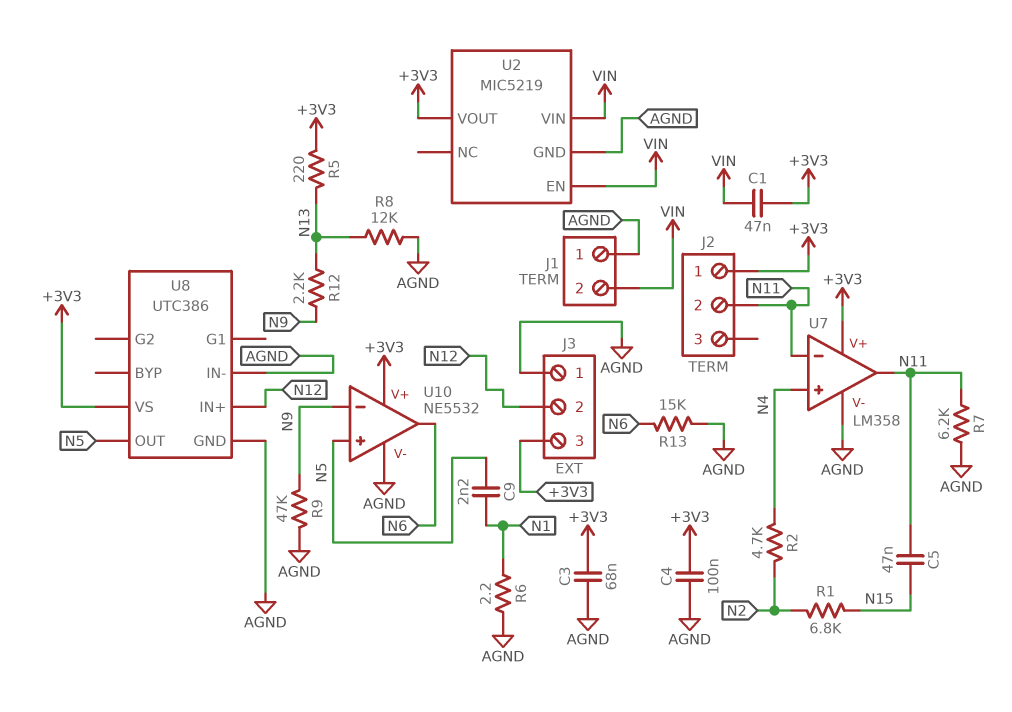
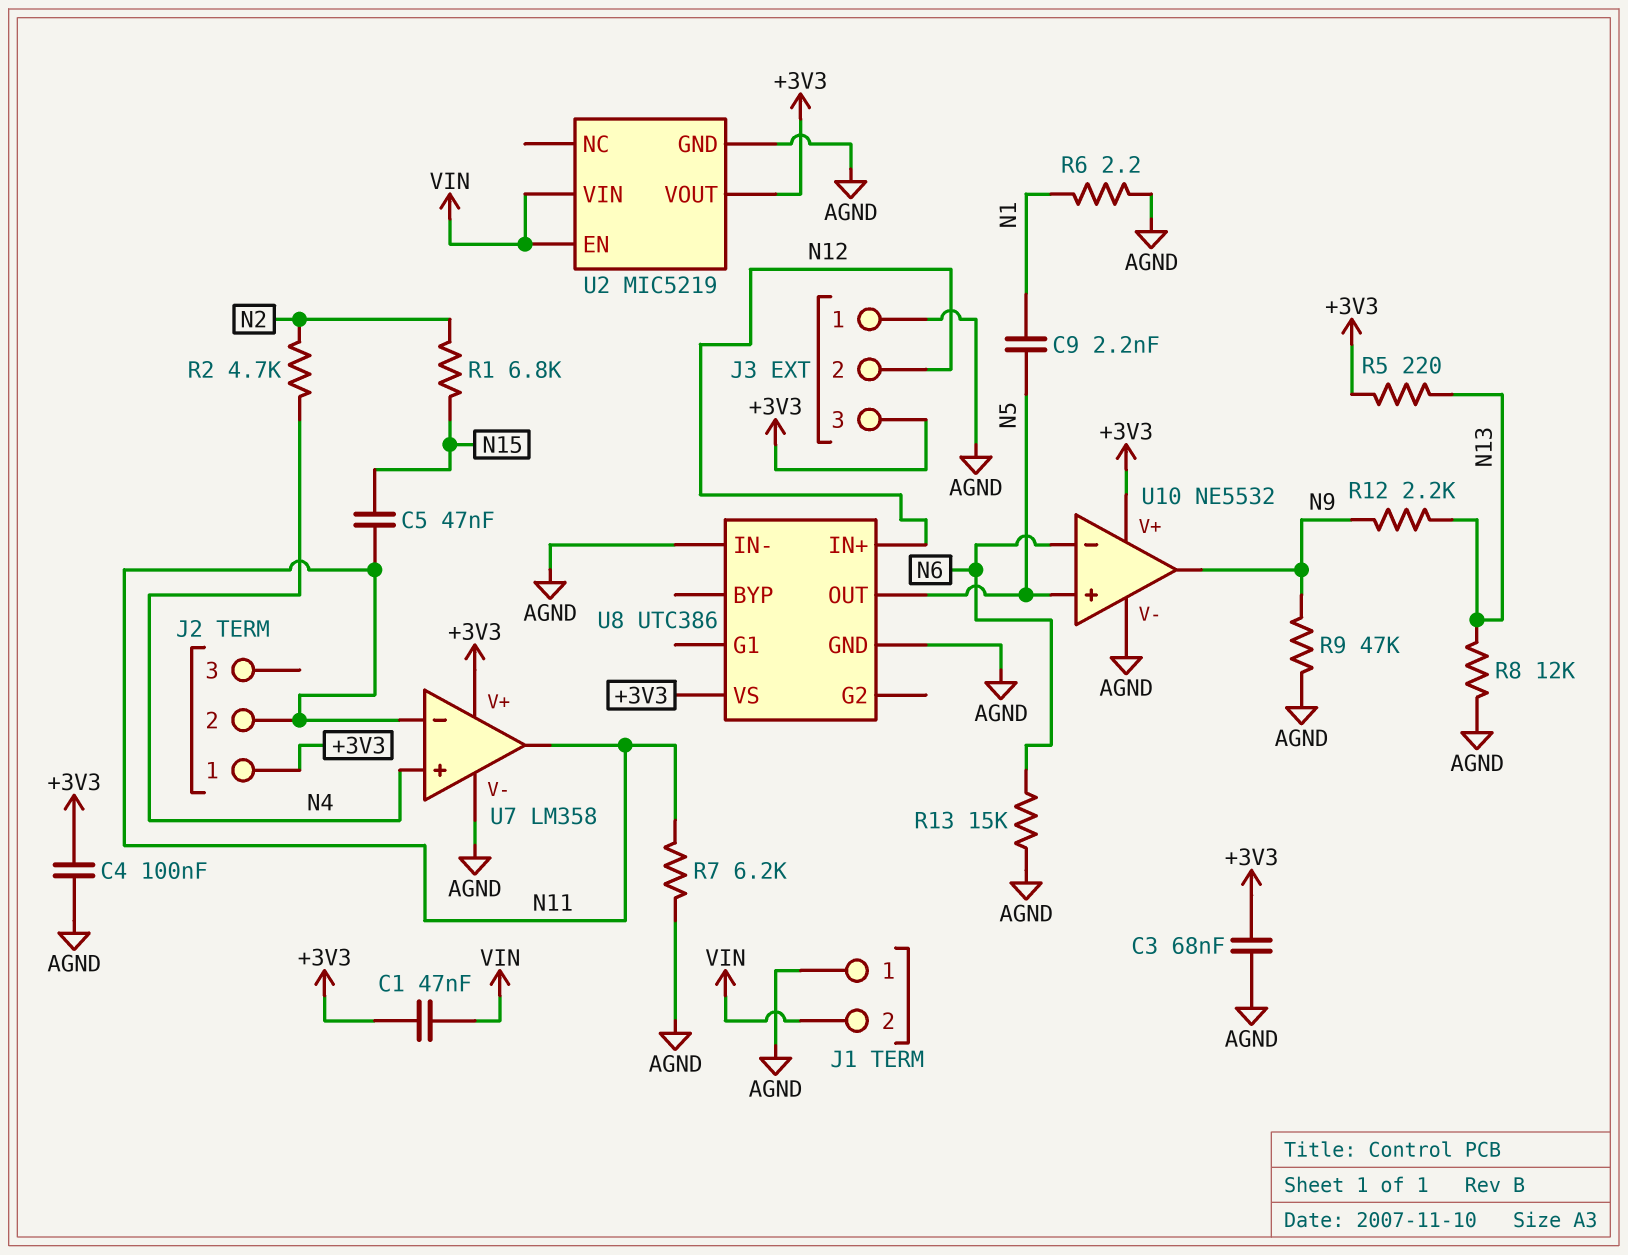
U10 pin in-: N9 -> N6
U10 pin out: N6 -> N9

